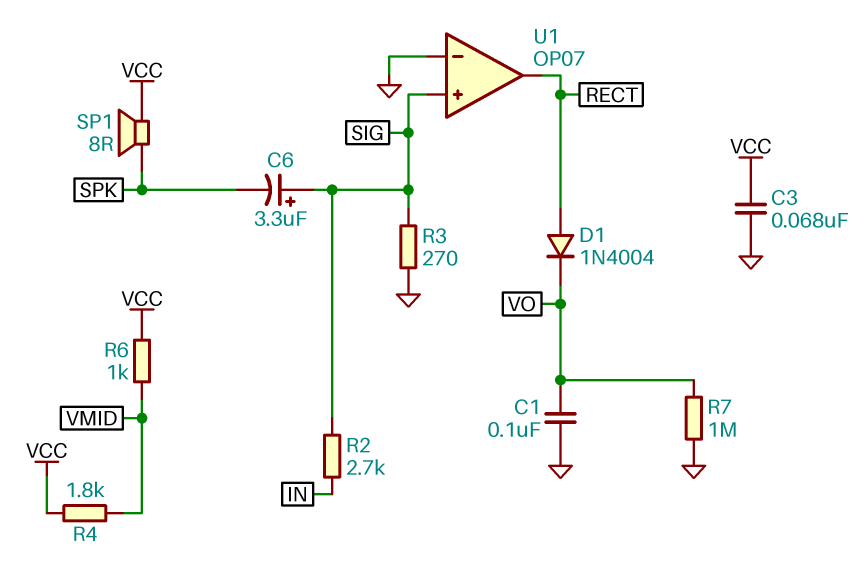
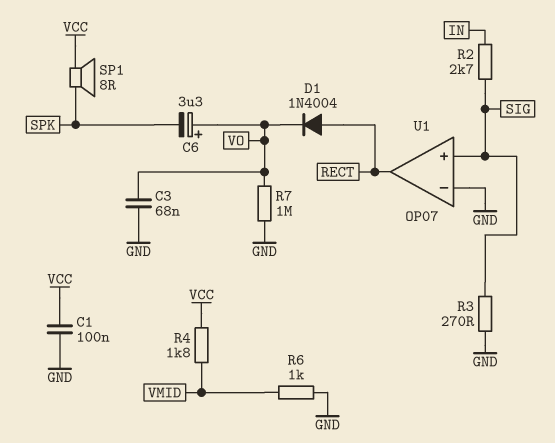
C1: 100nF (GND, VO) -> 100nF (GND, VCC)
C3: 68nF (GND, VCC) -> 68nF (GND, VO)
C6: 3.3uF (plus SIG, minus SPK) -> 3.3uF (plus VO, minus SPK)
R6: 1k (VCC, VMID) -> 1k (GND, VMID)

